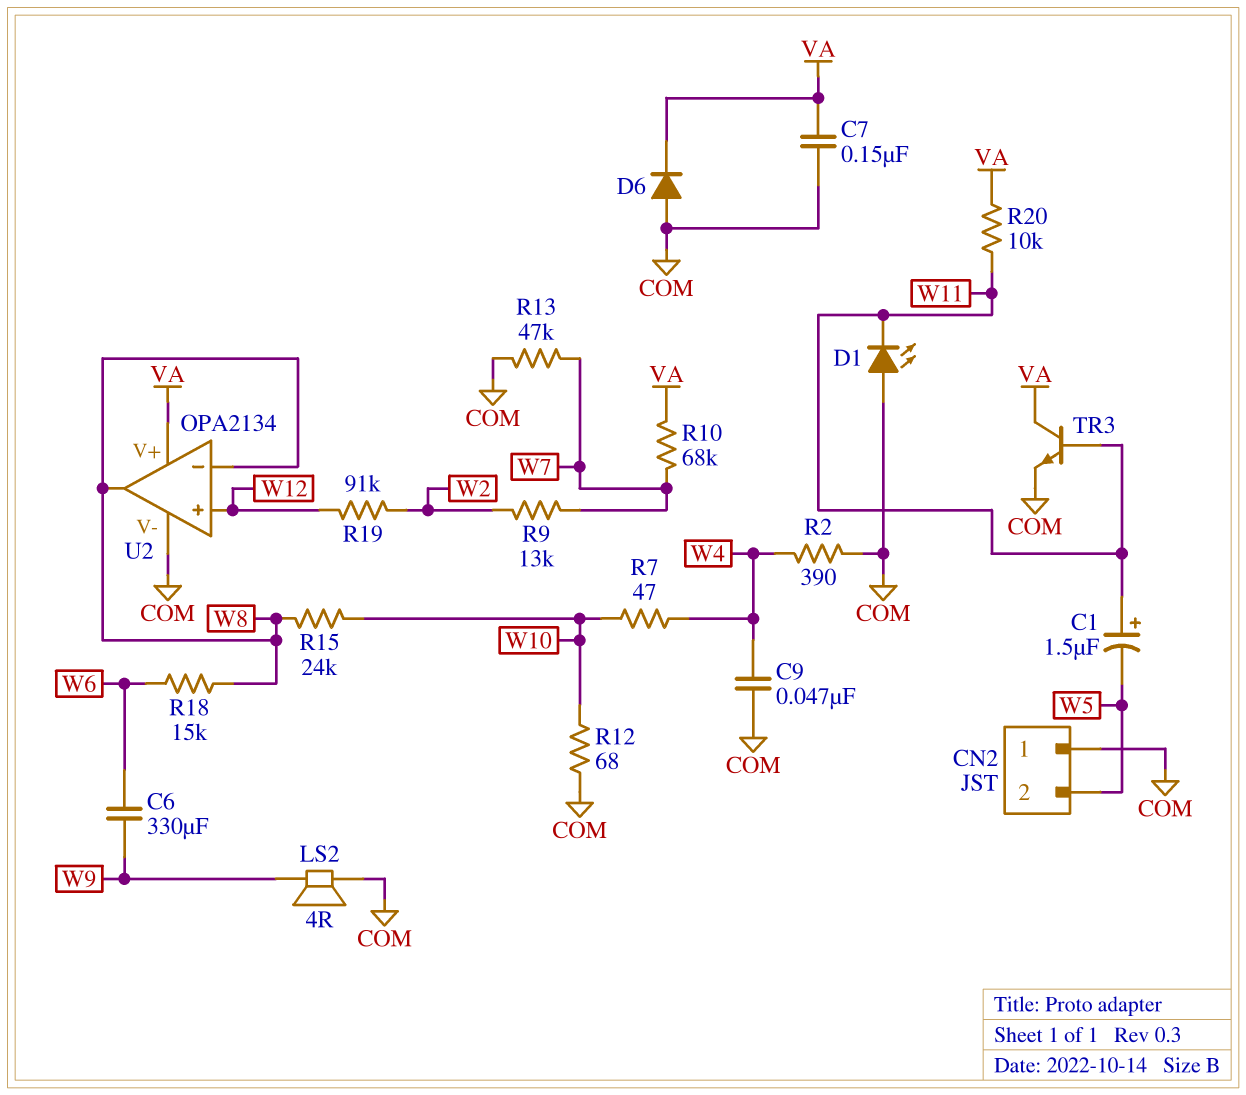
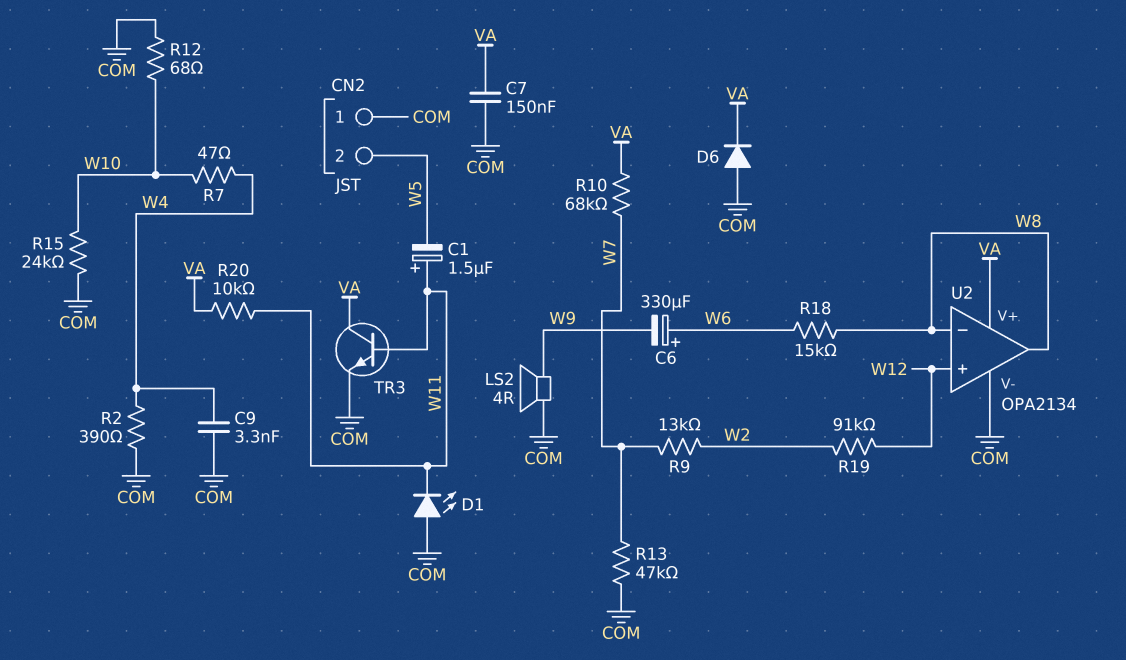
C6: 330uF (W6, W9) -> 330uF (plus W6, minus W9)
C9: 47nF (COM, W4) -> 3.3nF (COM, W4)
R15: 24k (W8, W10) -> 24k (COM, W10)

